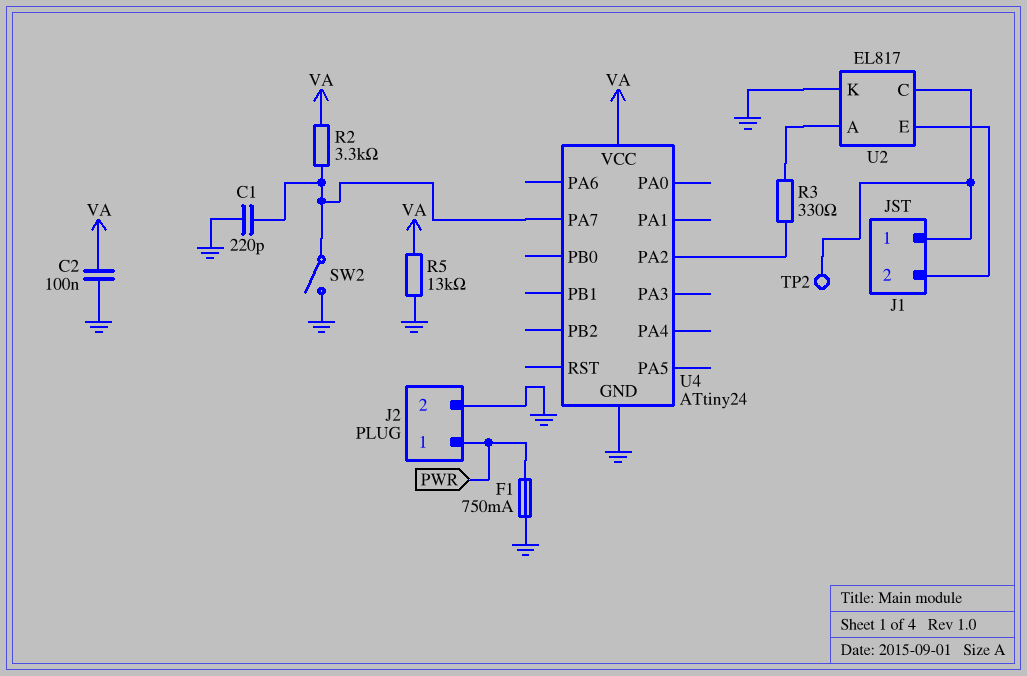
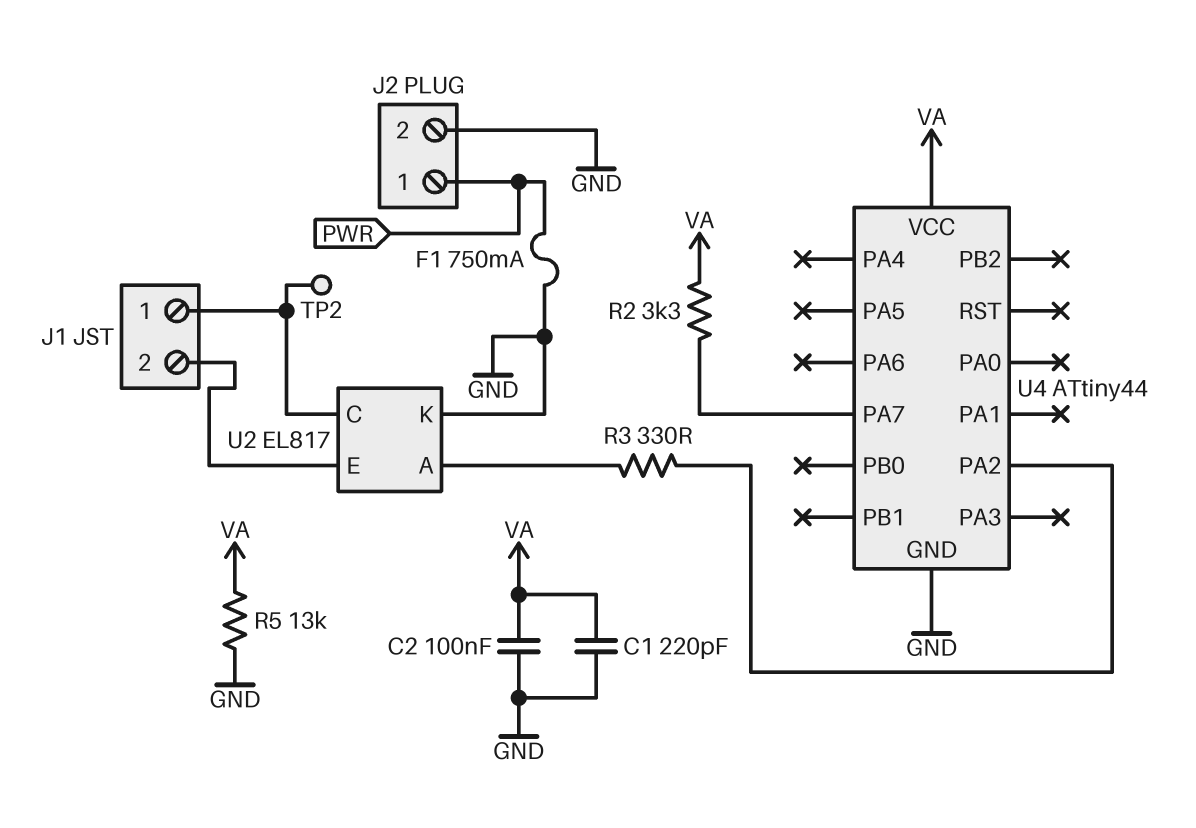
C1: 220pF (GND, U4/PA7) -> 220pF (GND, VA)
SW2: switch (GND, U4/PA7) -> none
U4: ATtiny24 -> ATtiny44

